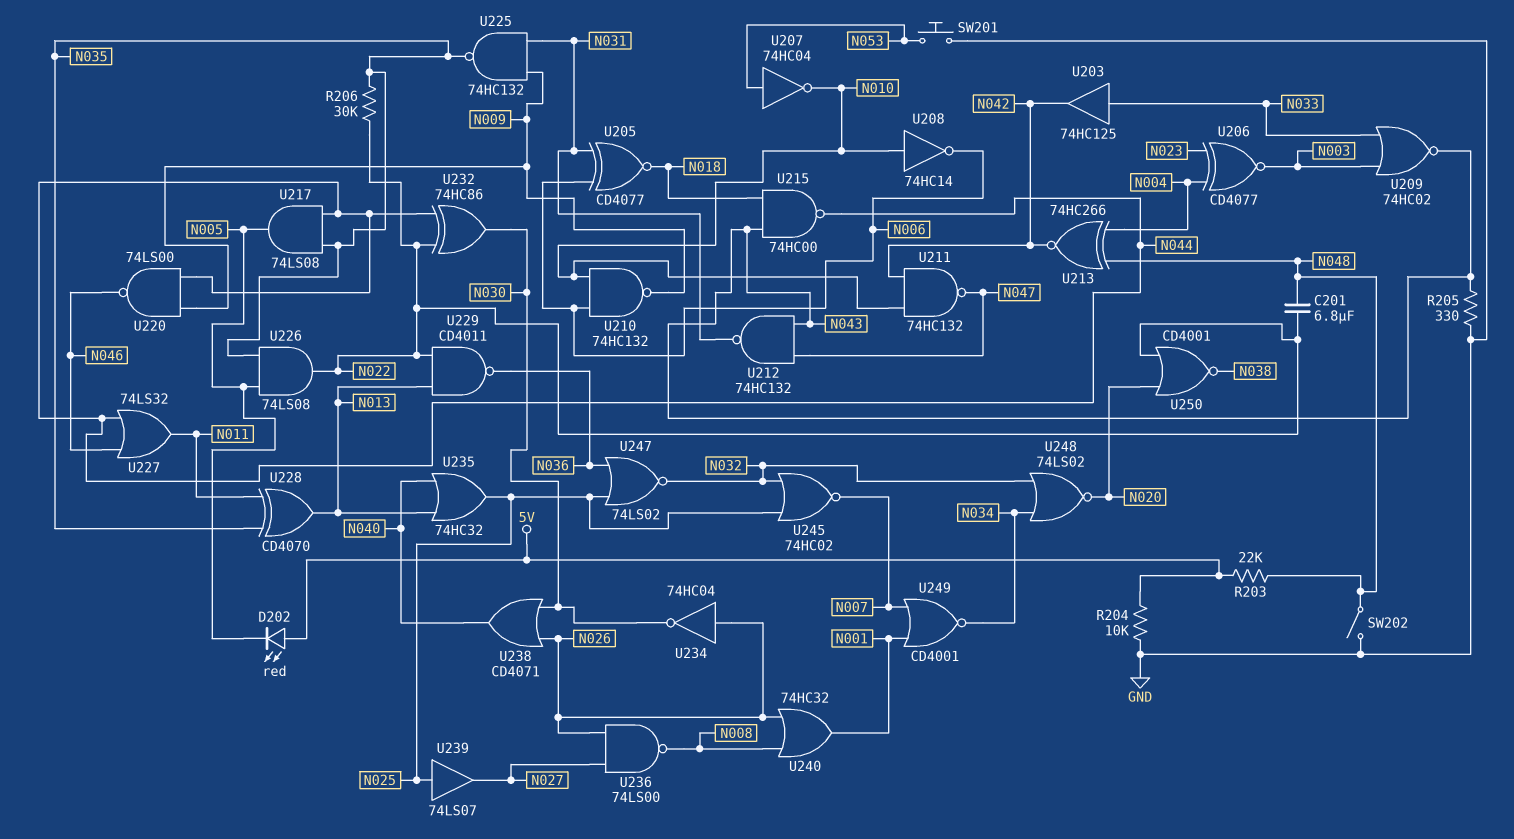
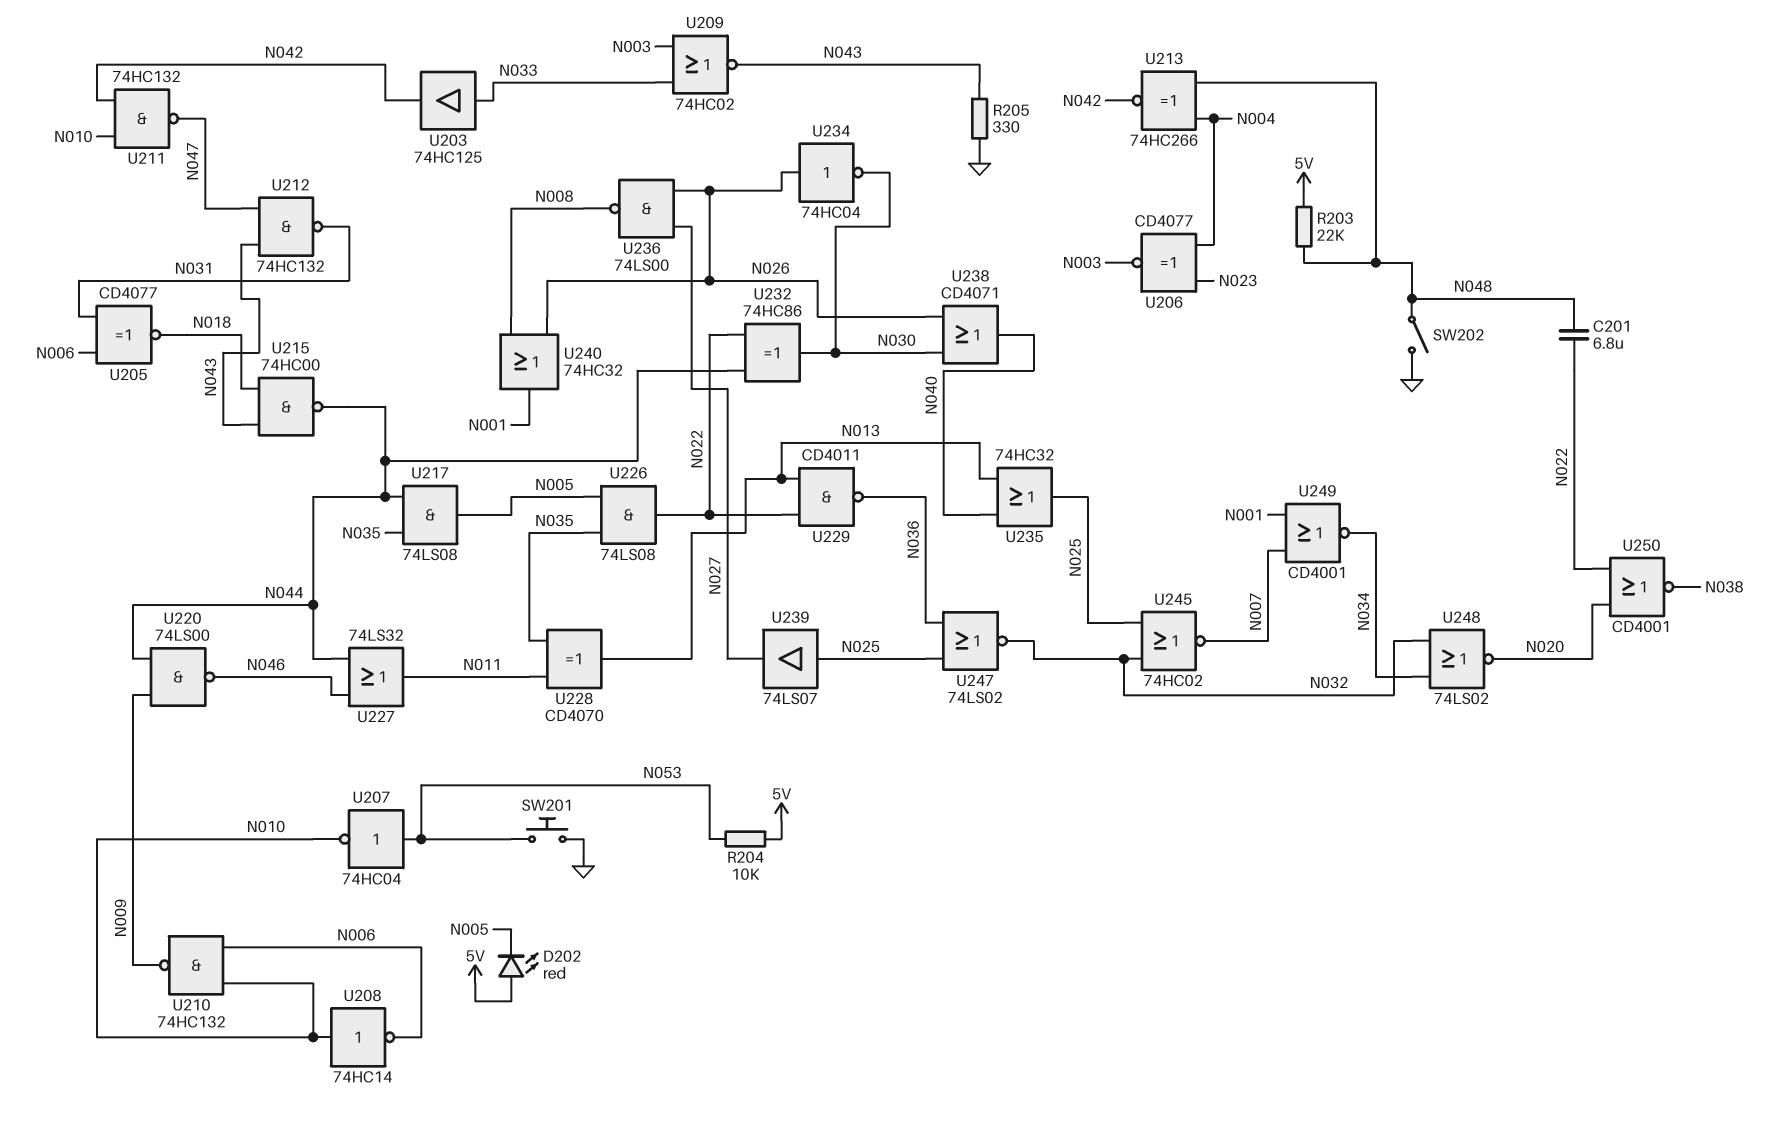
R204: 10k (5V, GND) -> 10k (5V, N053)
R206: 30k (N022, N035) -> none
U225: NAND 74HC132 (in N009, in N031, out N035) -> none

